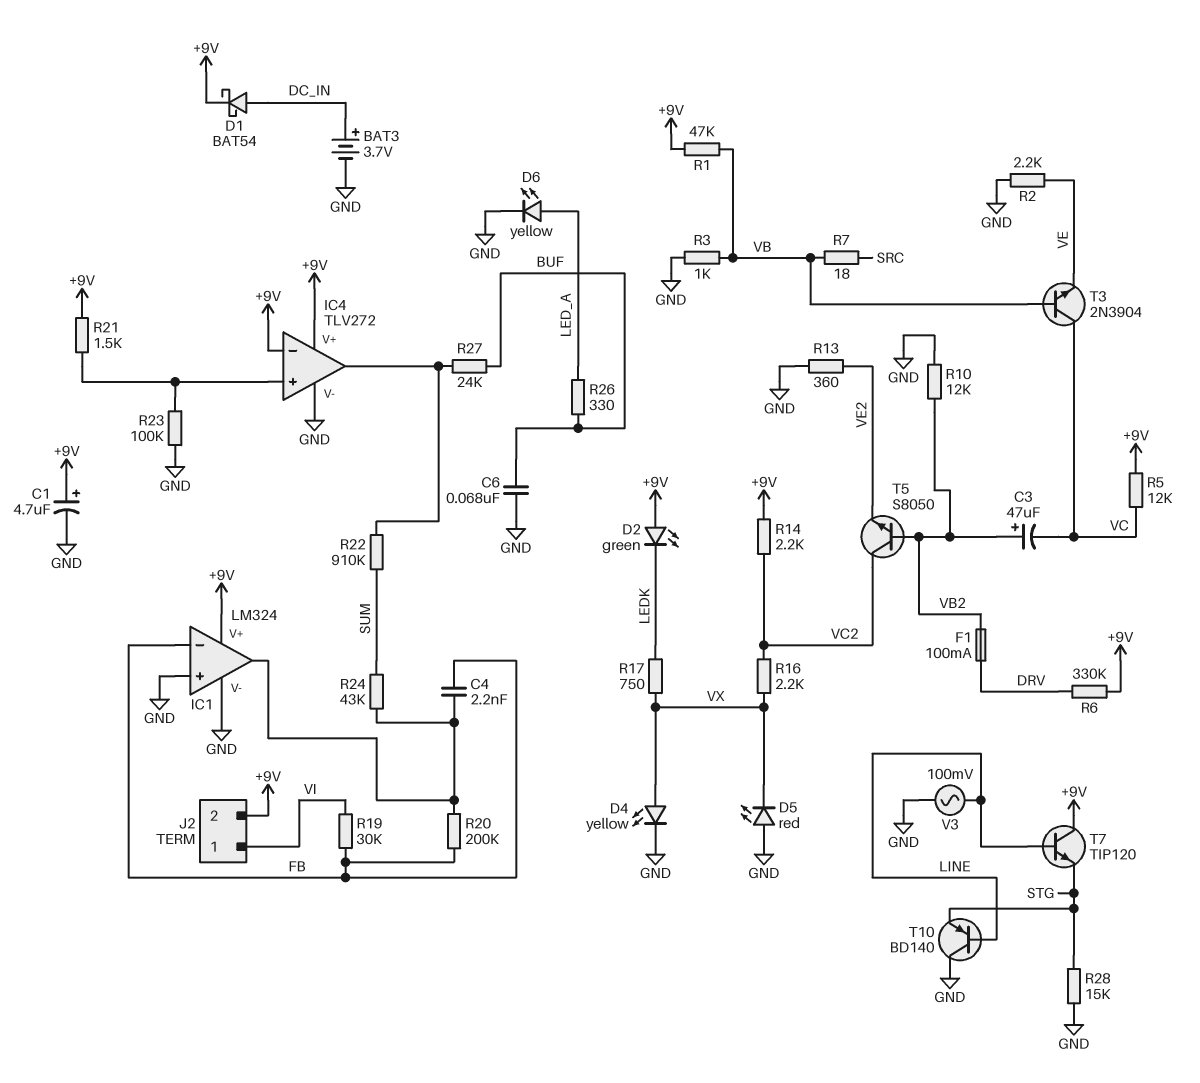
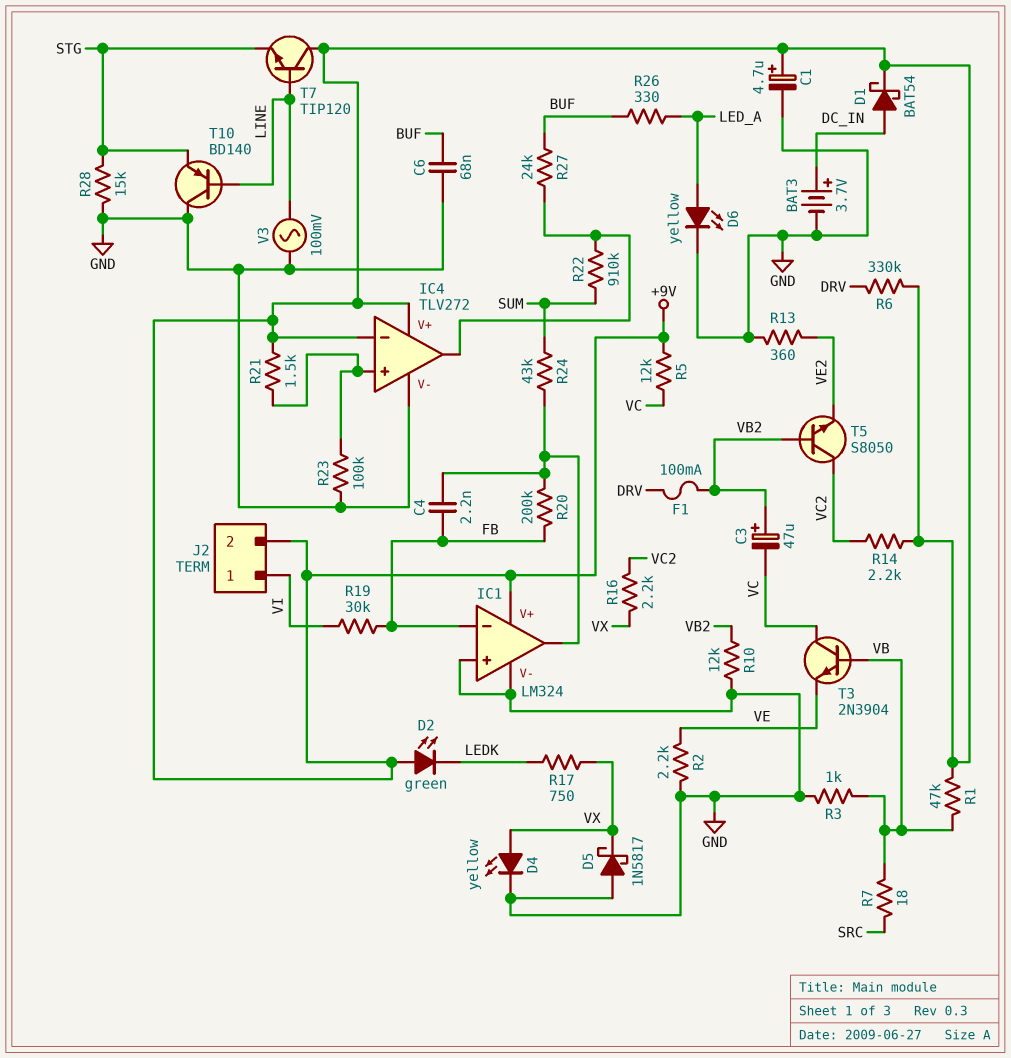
D5: LED red (A GND, K VX) -> schottky 1N5817 (A GND, K VX)

